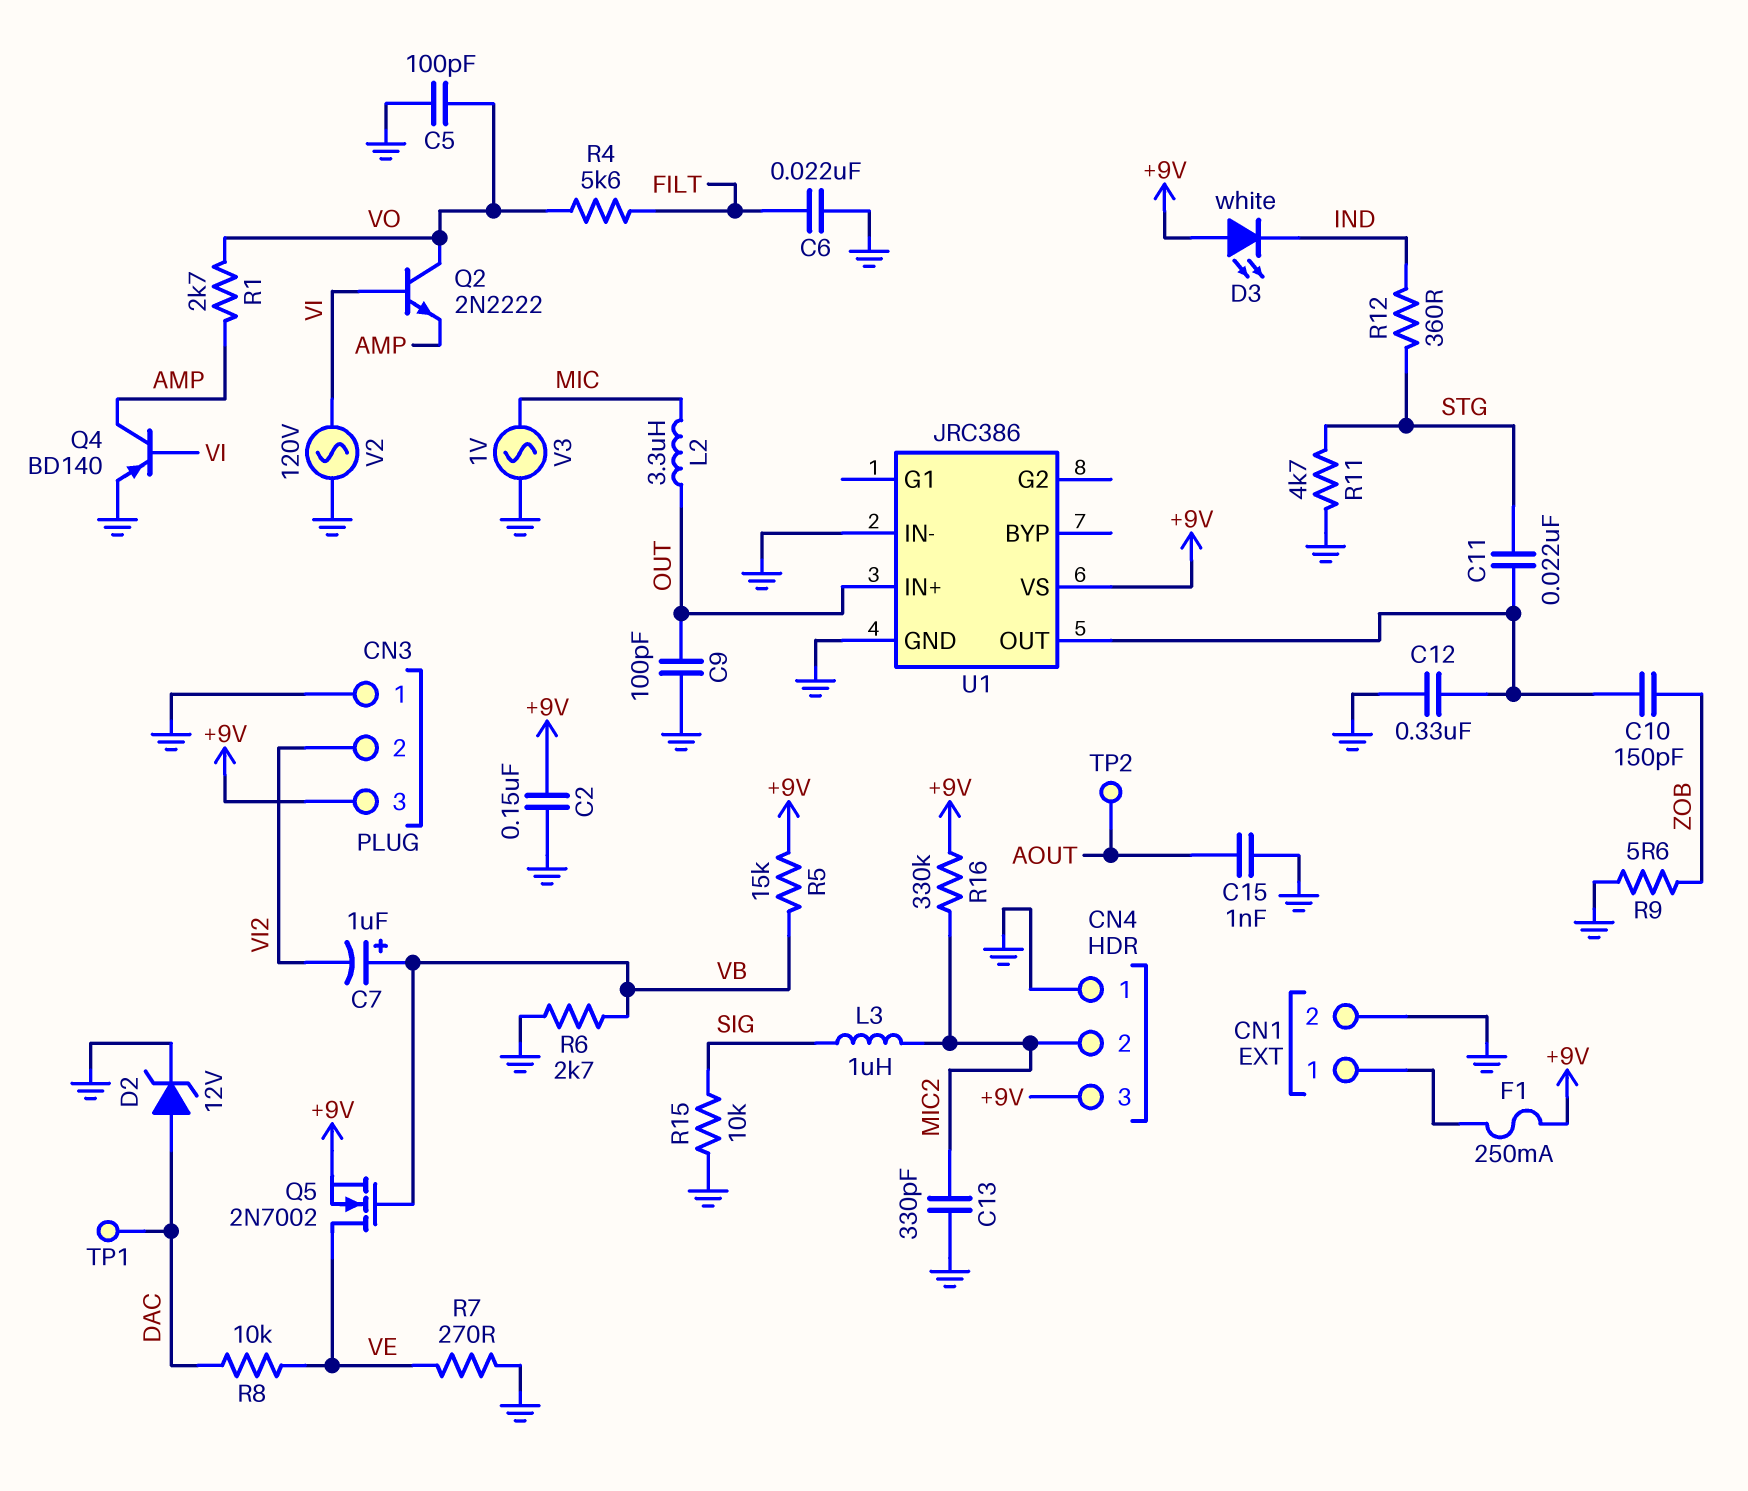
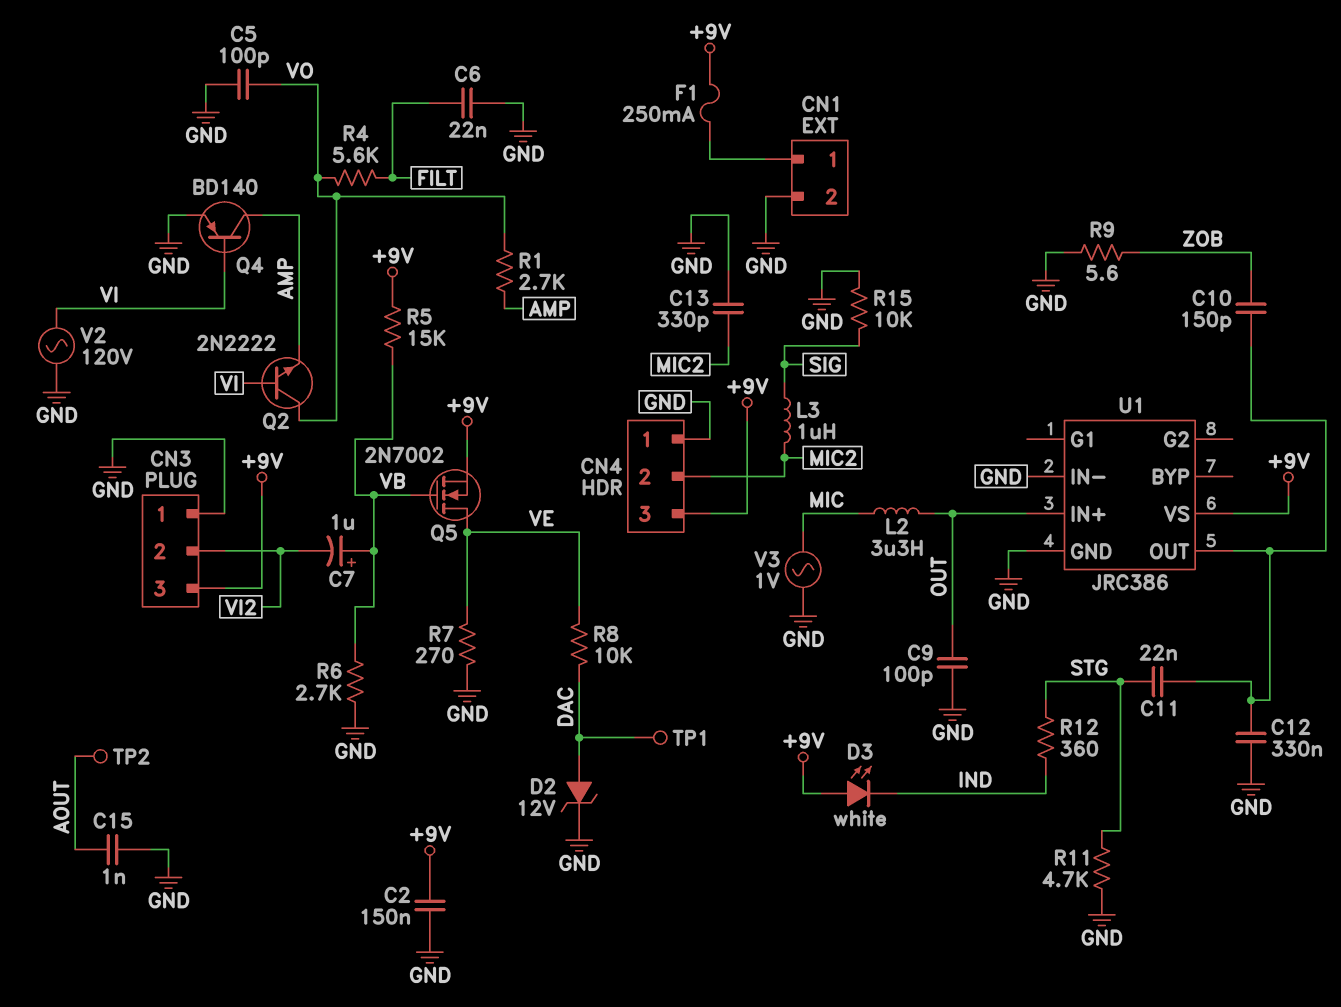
R16: 330k (+9V, MIC2) -> none

